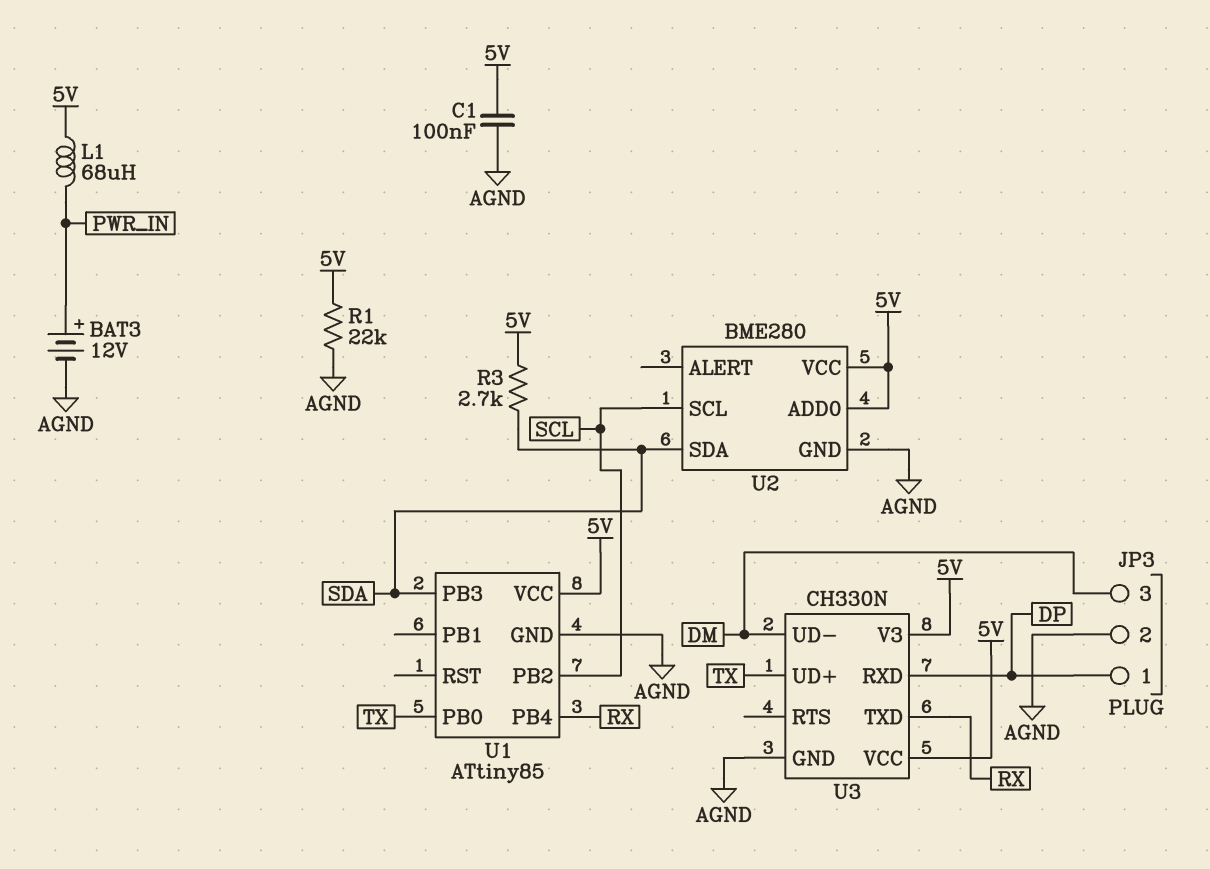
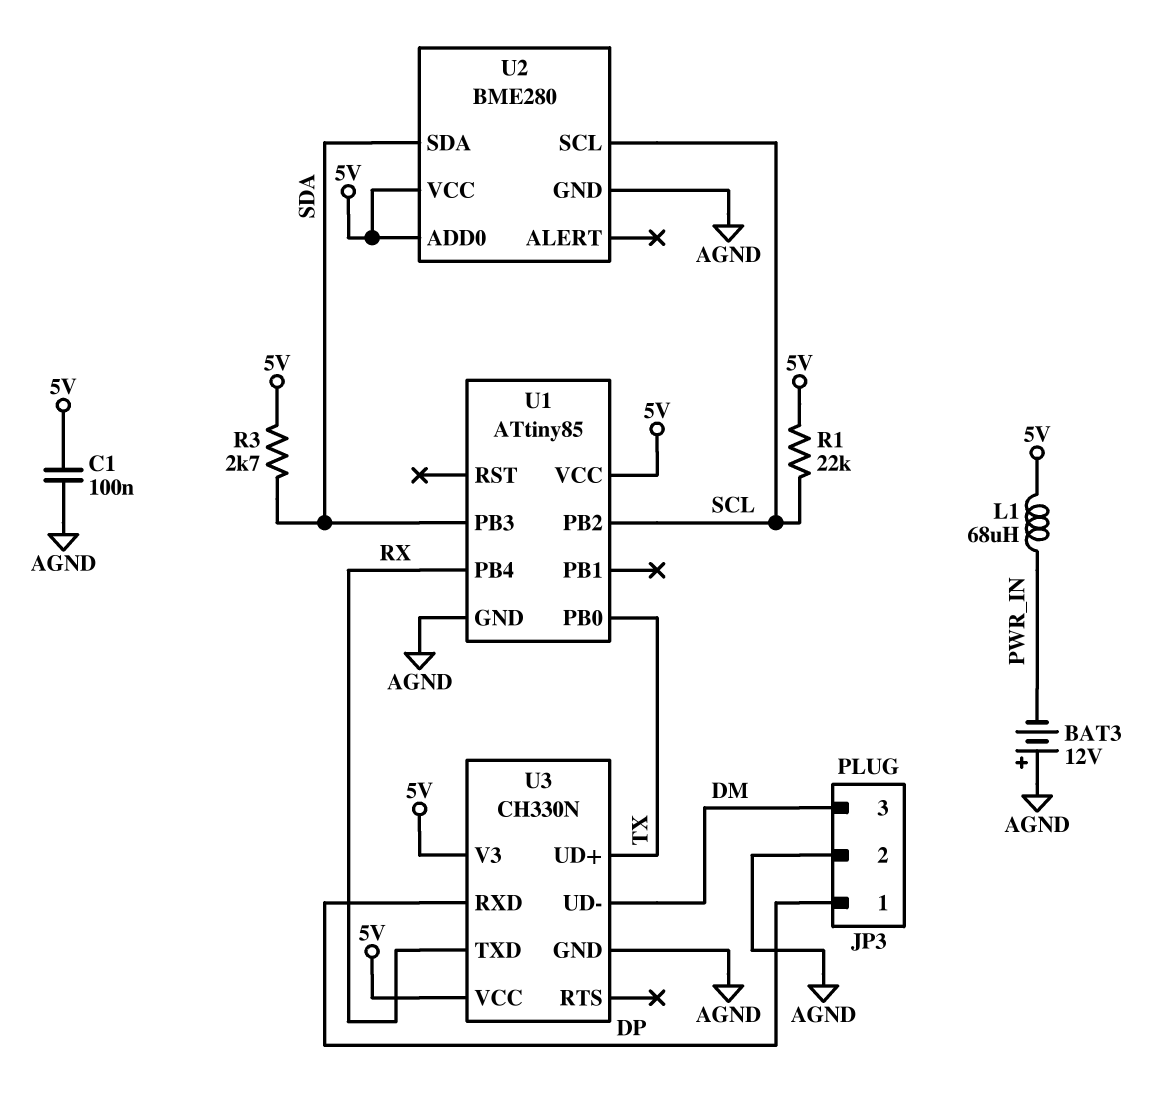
BAT3: 12V (plus PWR_IN, minus AGND) -> 12V (plus AGND, minus PWR_IN)
R1: 22k (5V, AGND) -> 22k (5V, SCL)

